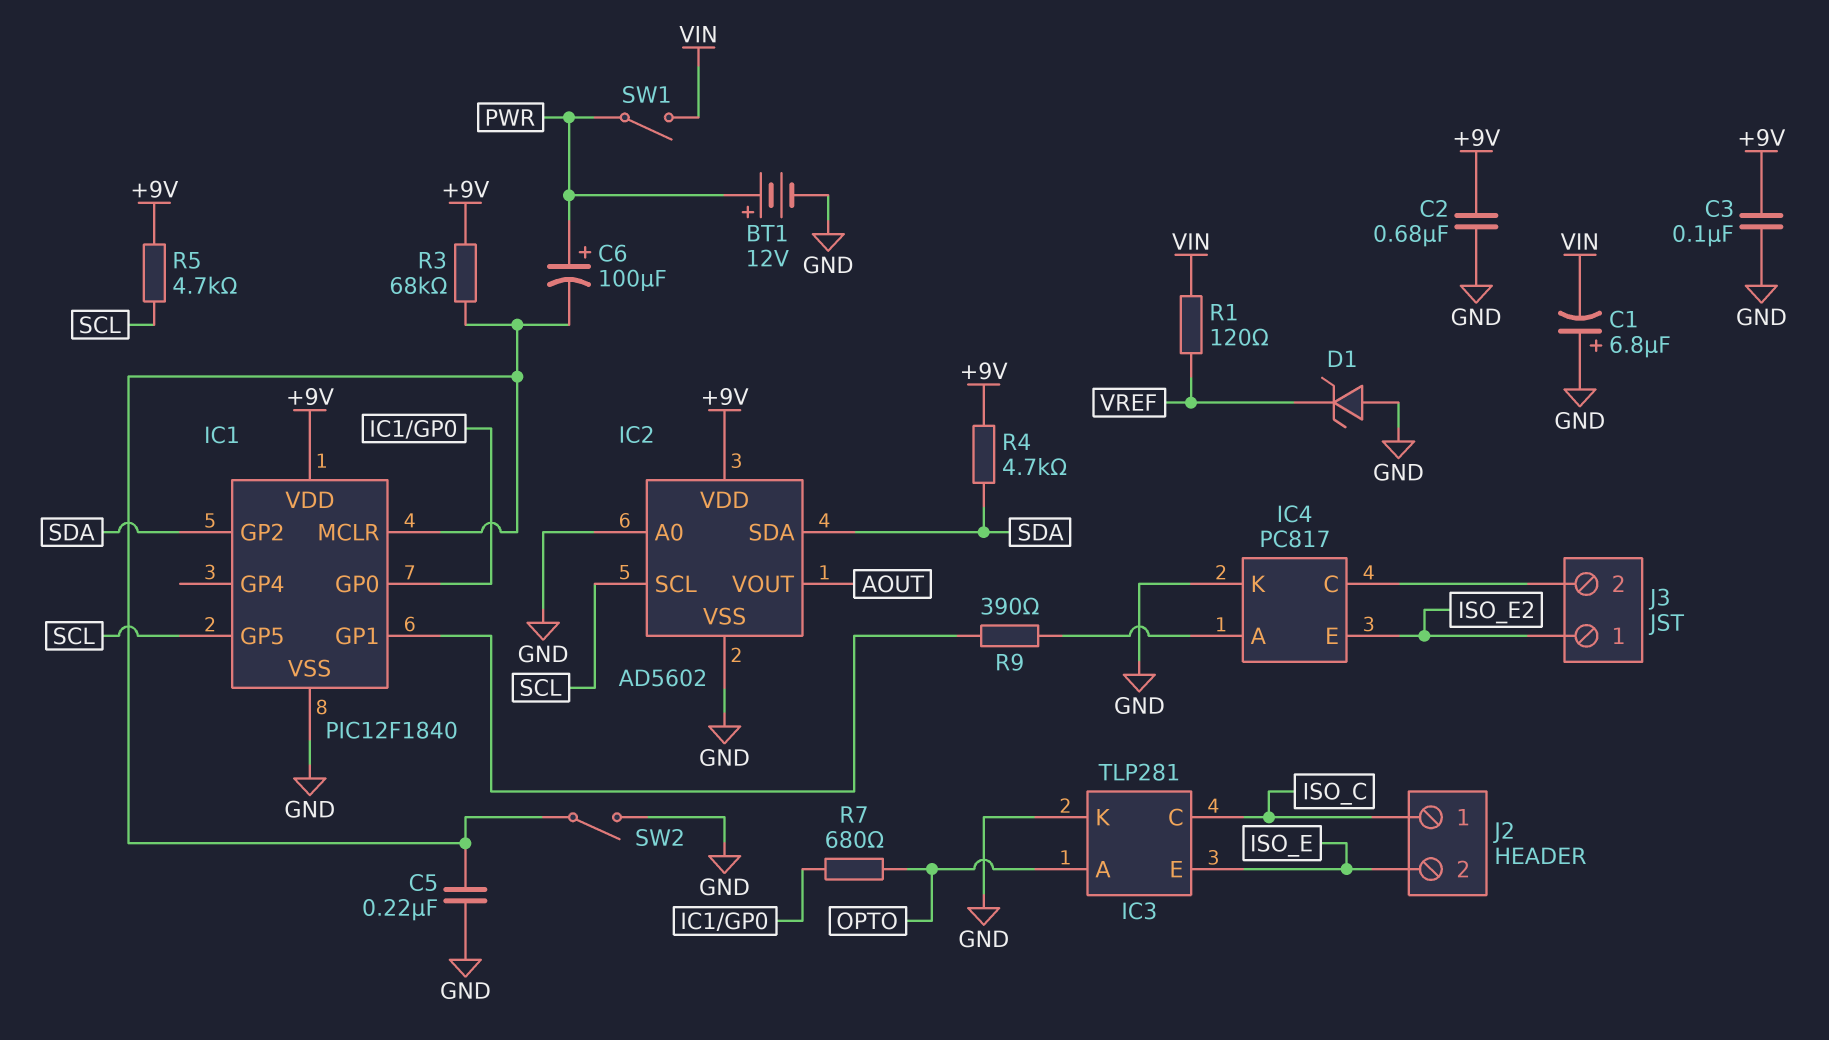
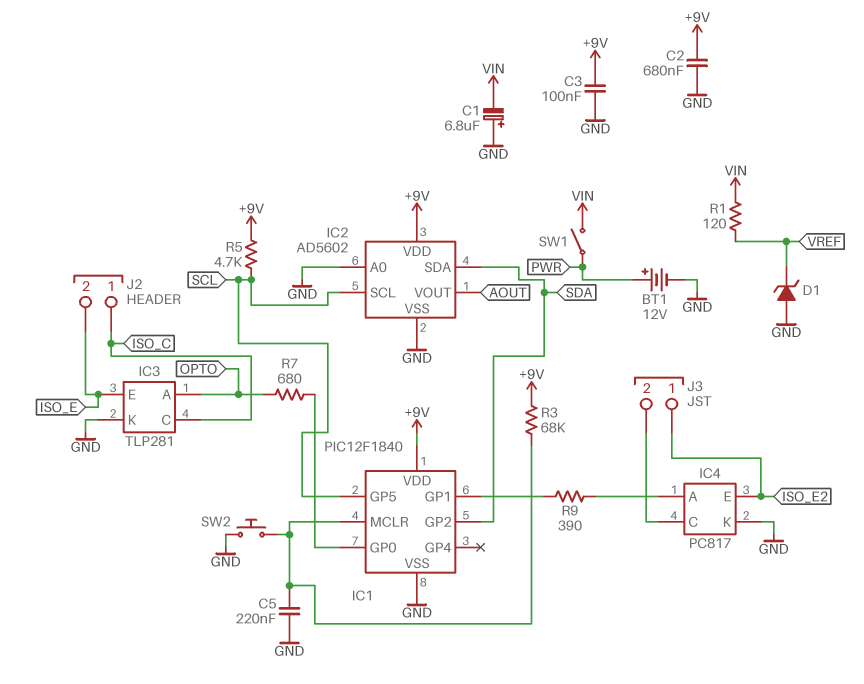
C6: 100uF (plus PWR, minus IC1/MCLR) -> none
R4: 4.7k (+9V, SDA) -> none
SW2: switch (GND, IC1/MCLR) -> button (GND, IC1/MCLR)

